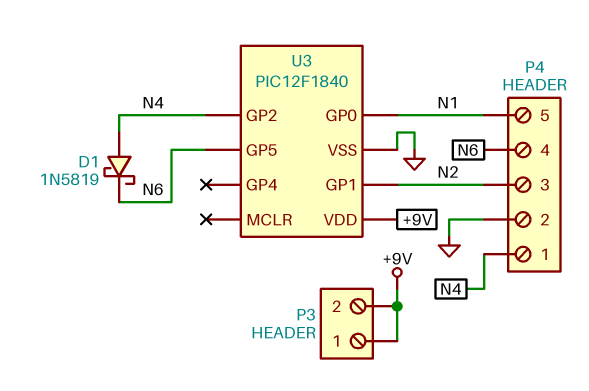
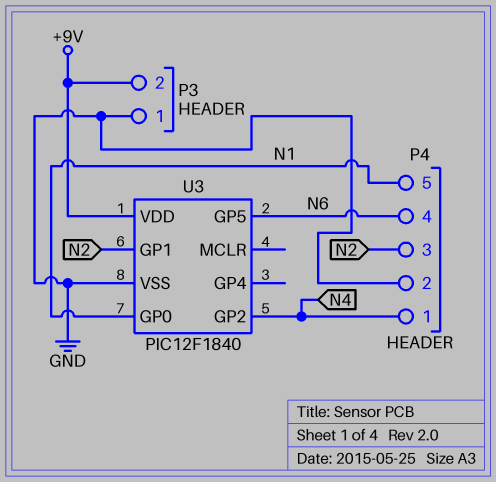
D1: schottky 1N5819 (A N4, K N6) -> none
P3 pin 1: +9V -> GND

